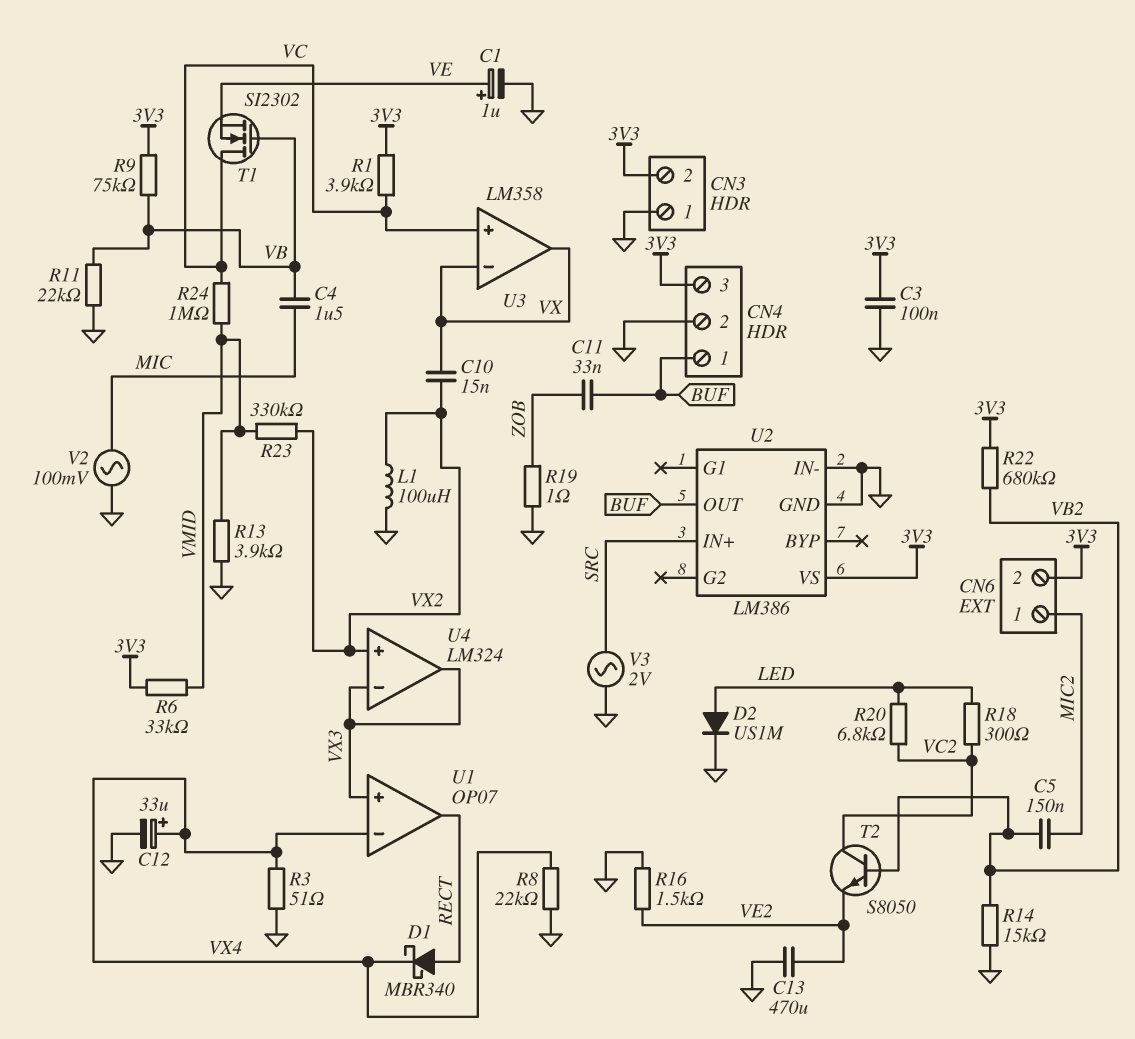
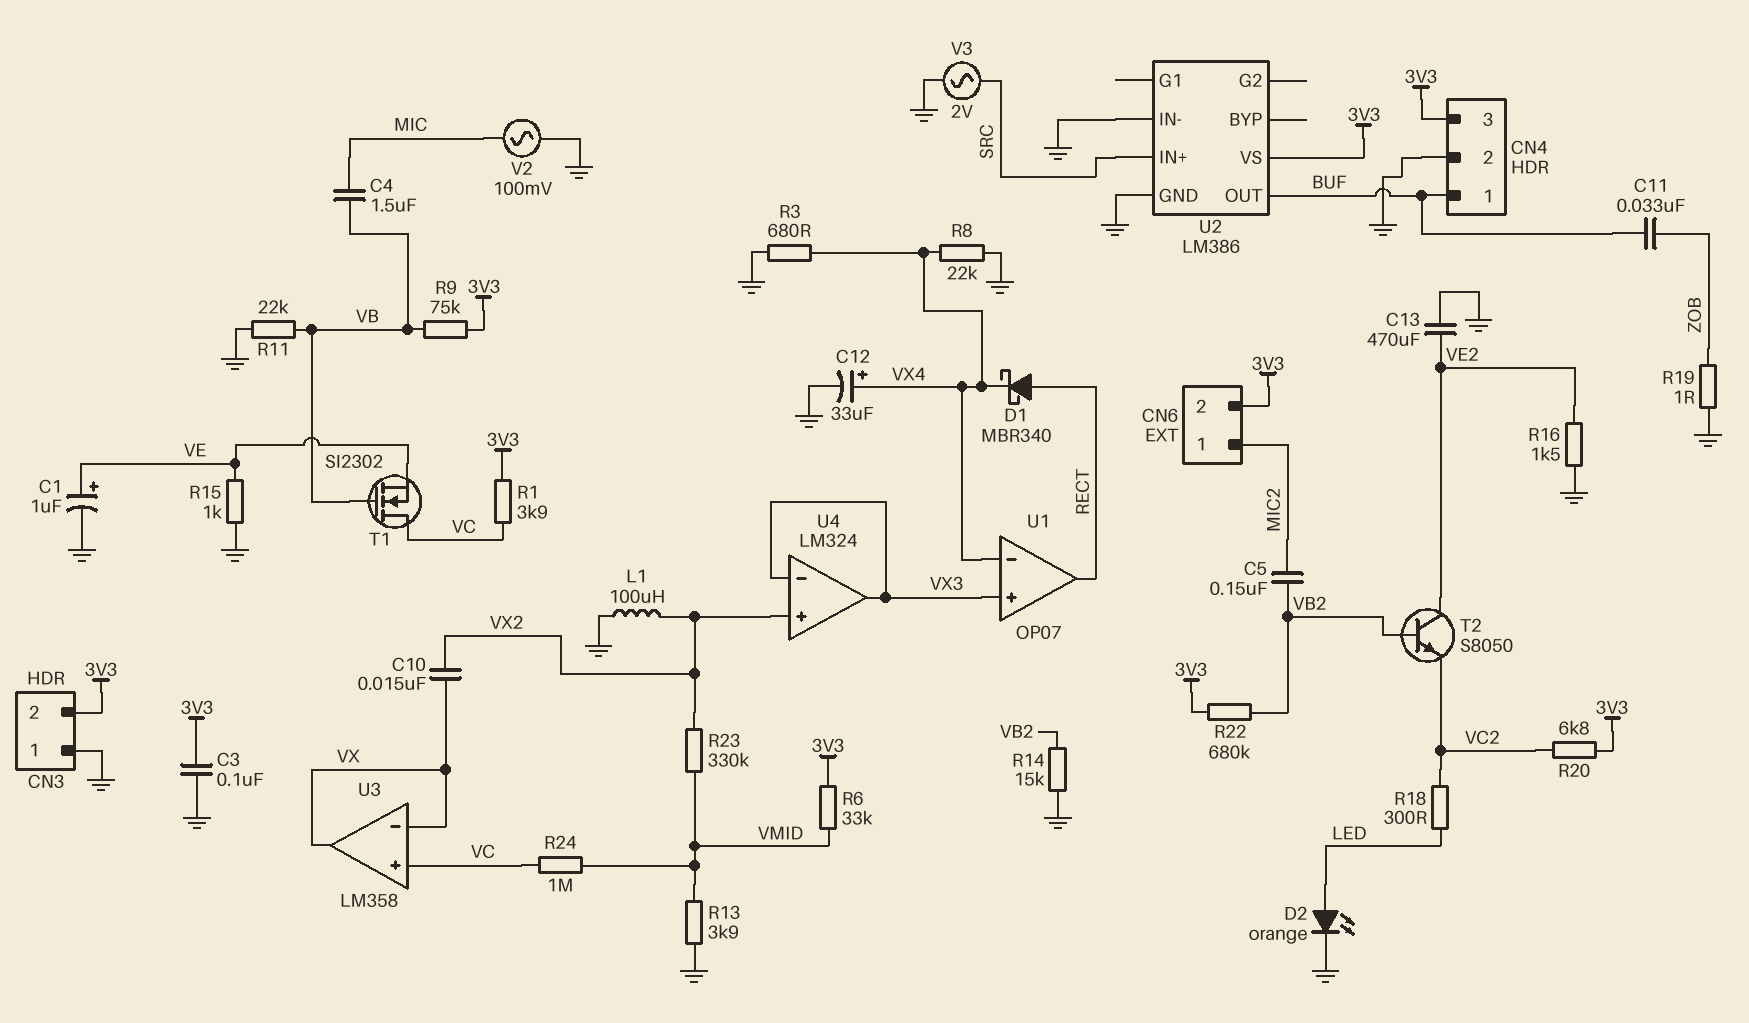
D2: diode US1M (A LED, K GND) -> LED orange (A LED, K GND)
R3: 51 (GND, VX4) -> 680 (GND, VX4)
R15: none -> 1k (GND, VE)
R20: 6.8k (LED, VC2) -> 6.8k (3V3, VC2)
T2: NPN S8050 (B VB2, C VC2, E VE2) -> NPN S8050 (B VB2, C VE2, E VC2)

